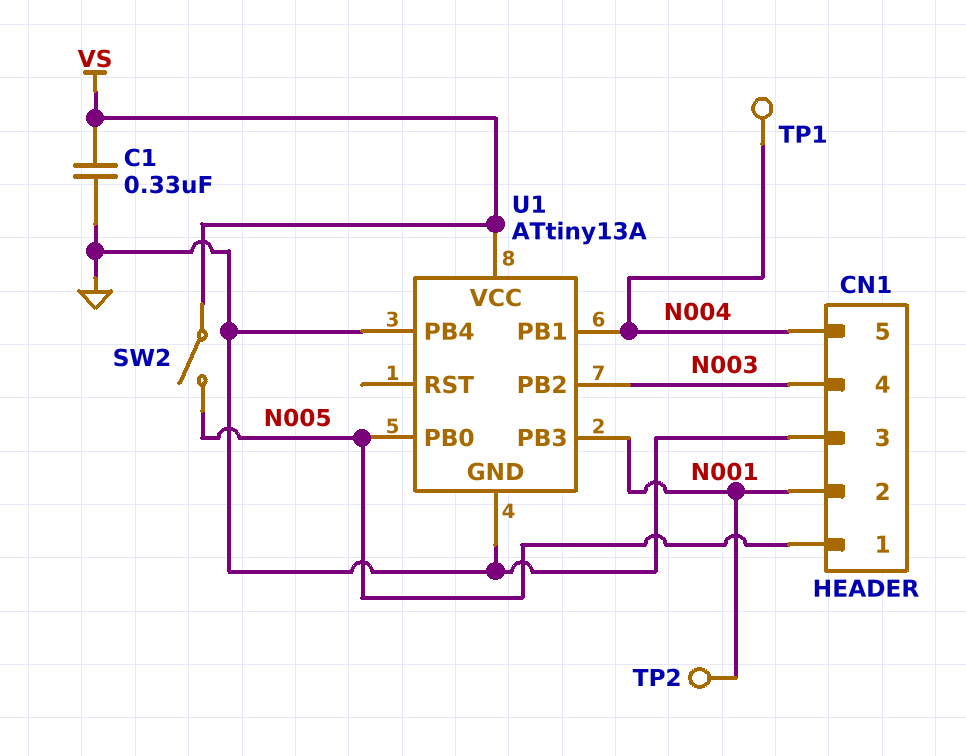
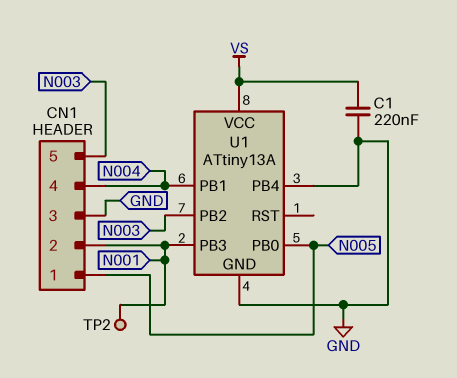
C1: 330nF (GND, VS) -> 220nF (GND, VS)
CN1 pin 4: N003 -> N004
CN1 pin 5: N004 -> N003
SW2: switch (N005, VS) -> none
TP1: test point (N004) -> none

